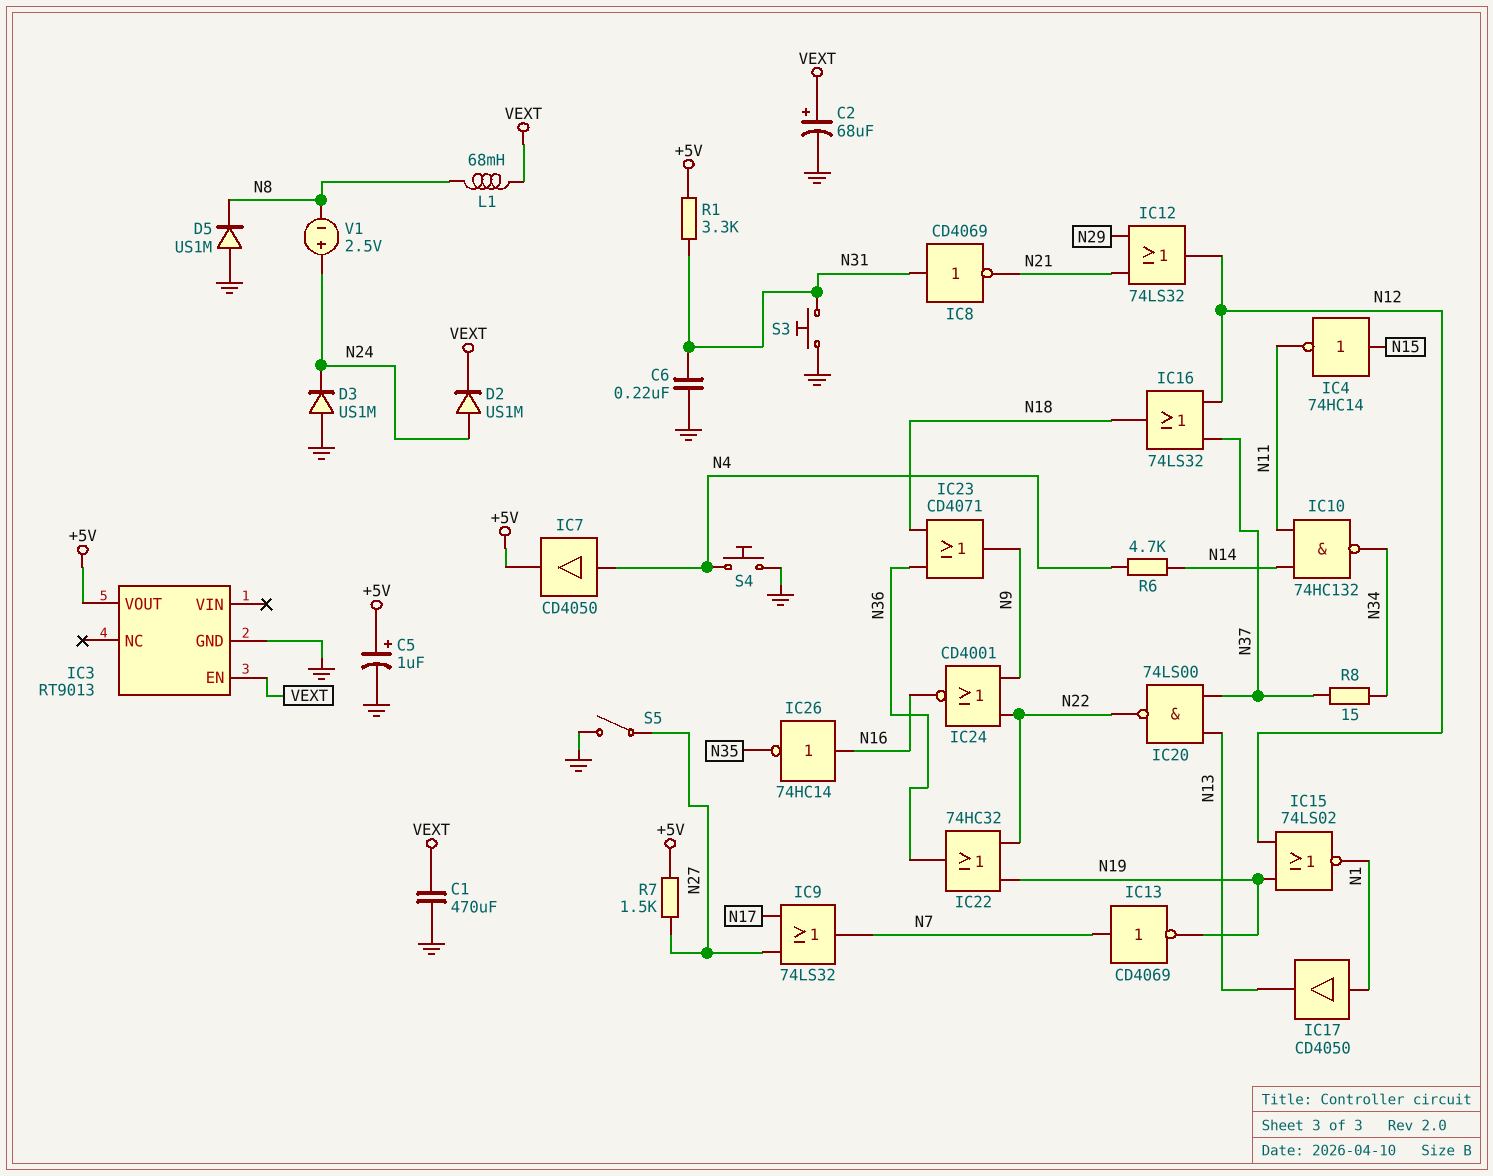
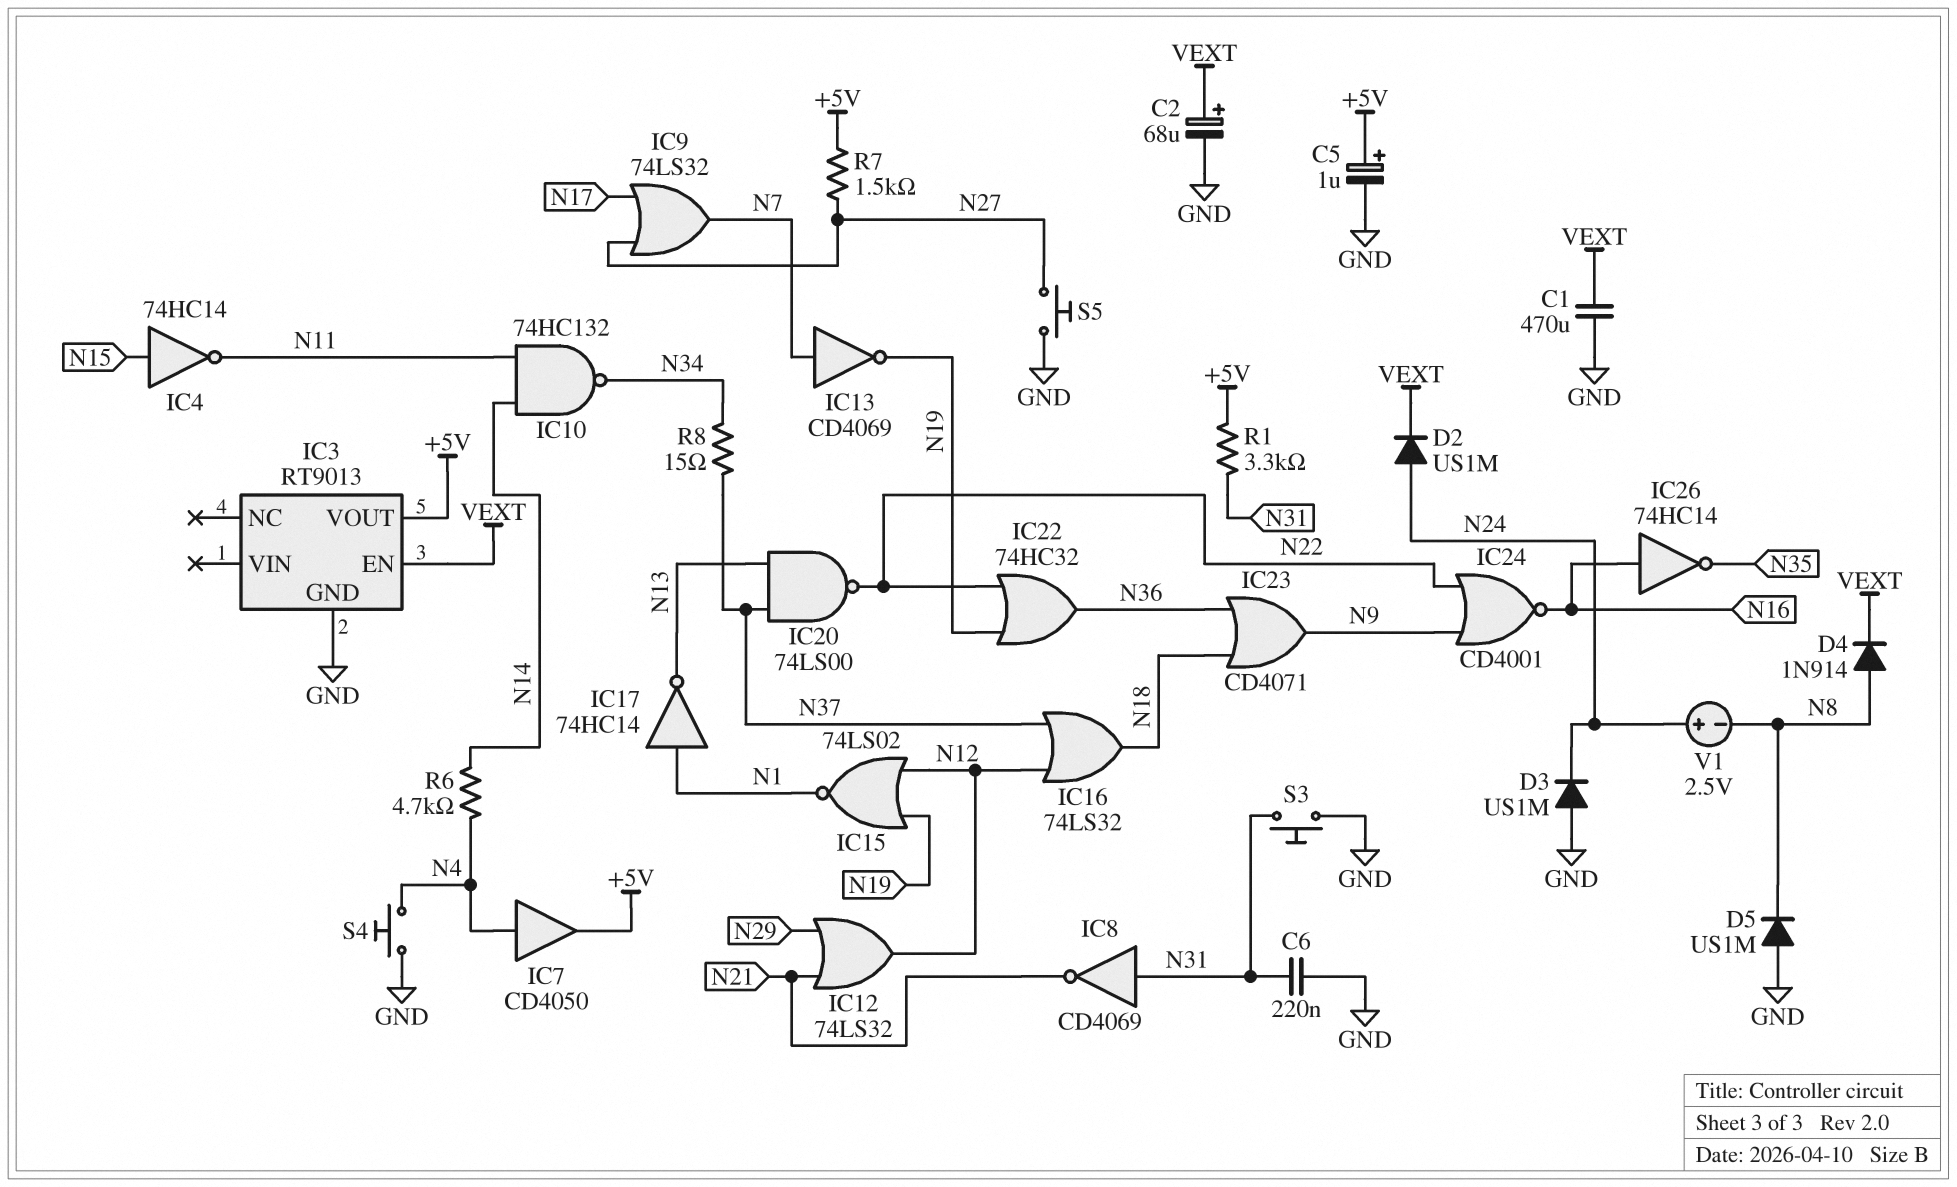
D4: none -> diode 1N914 (A N8, K VEXT)
IC17: buffer CD4050 (in N1, out N13) -> NOT 74HC14 (in N1, out N13)
L1: 68mH (N8, VEXT) -> none
S5: switch (GND, N27) -> button (GND, N27)

